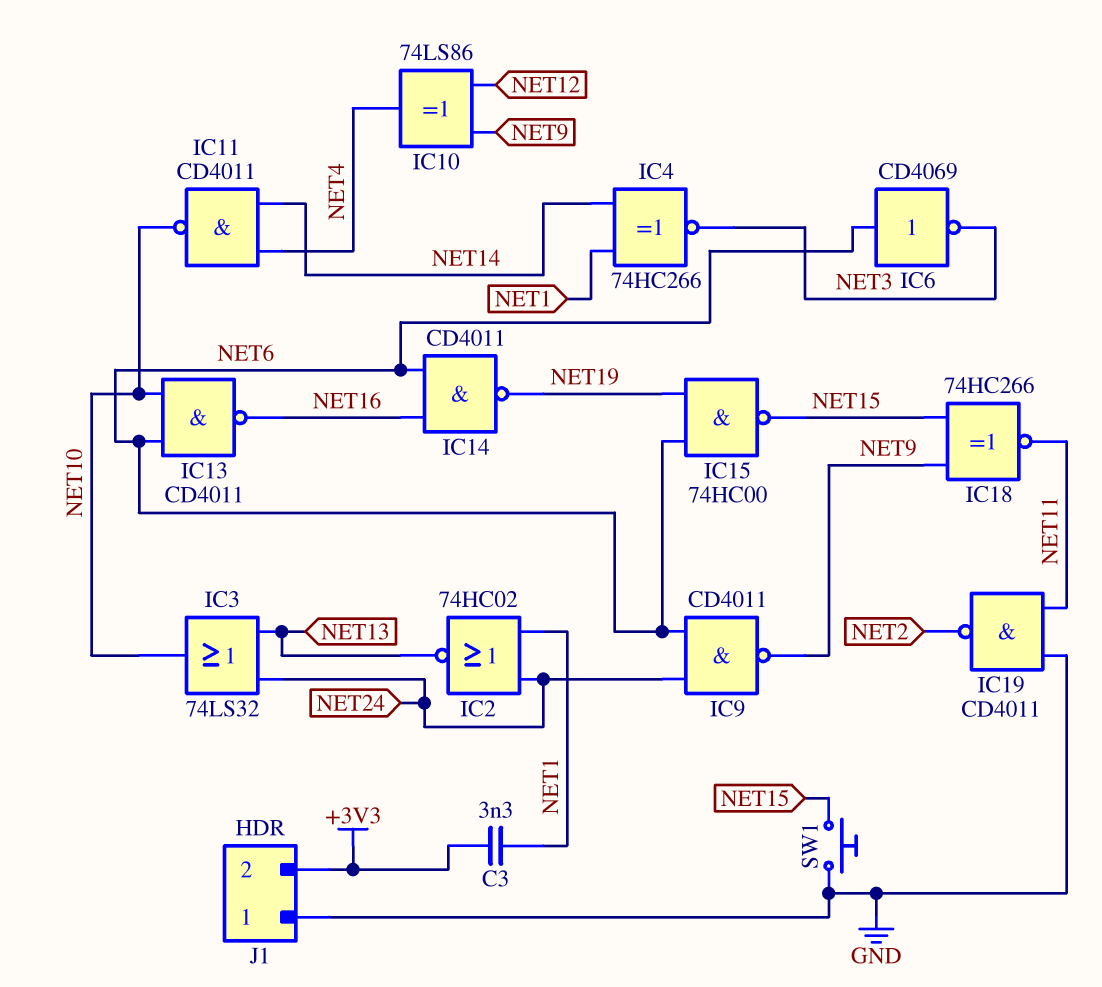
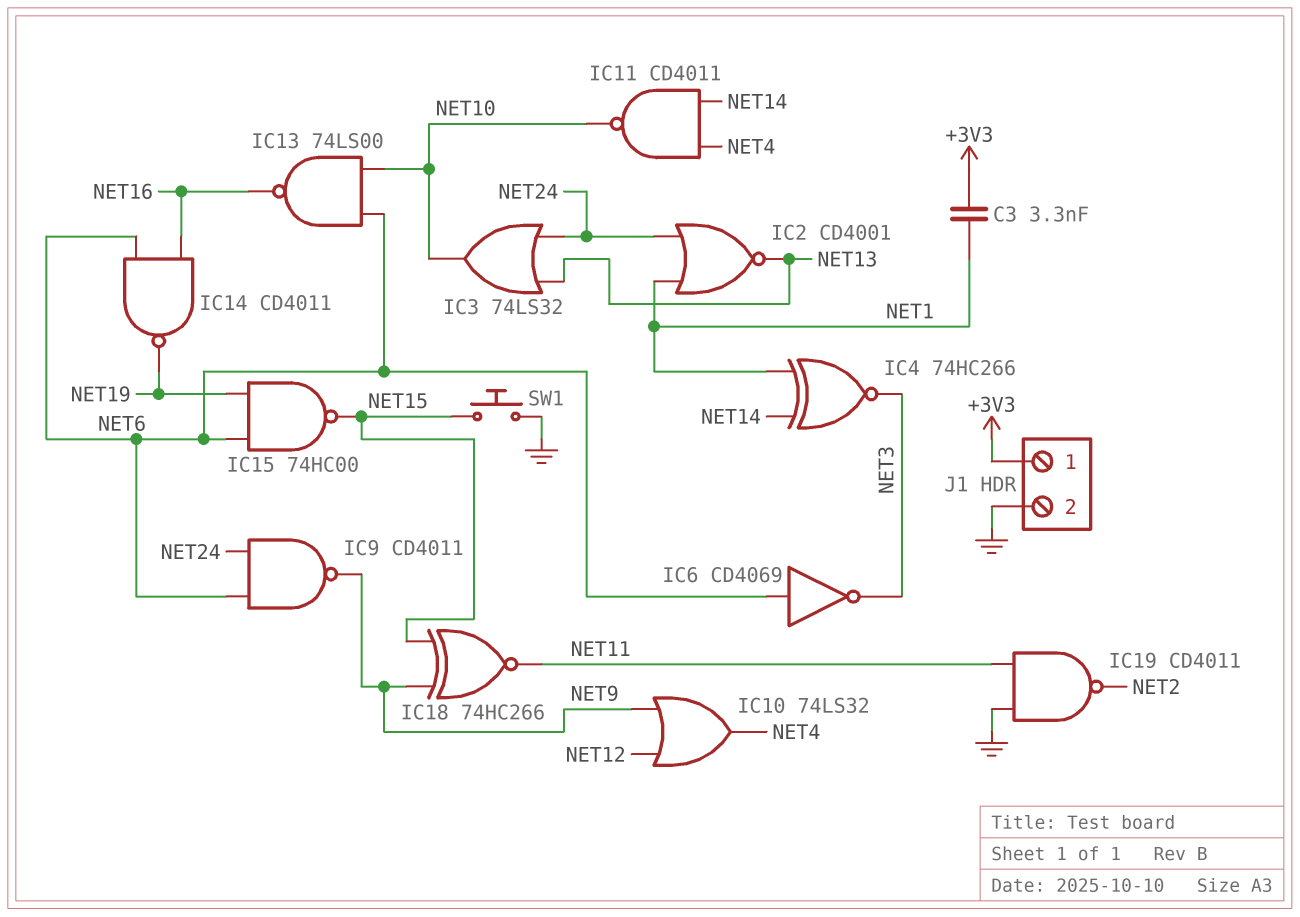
IC2: NOR 74HC02 (in NET1, in NET24, out NET13) -> NOR CD4001 (in NET1, in NET24, out NET13)
IC10: XOR 74LS86 (in NET9, in NET12, out NET4) -> OR 74LS32 (in NET9, in NET12, out NET4)
IC13: NAND CD4011 (in NET6, in NET10, out NET16) -> NAND 74LS00 (in NET6, in NET10, out NET16)
J1 pin 1: GND -> +3V3
J1 pin 2: +3V3 -> GND

